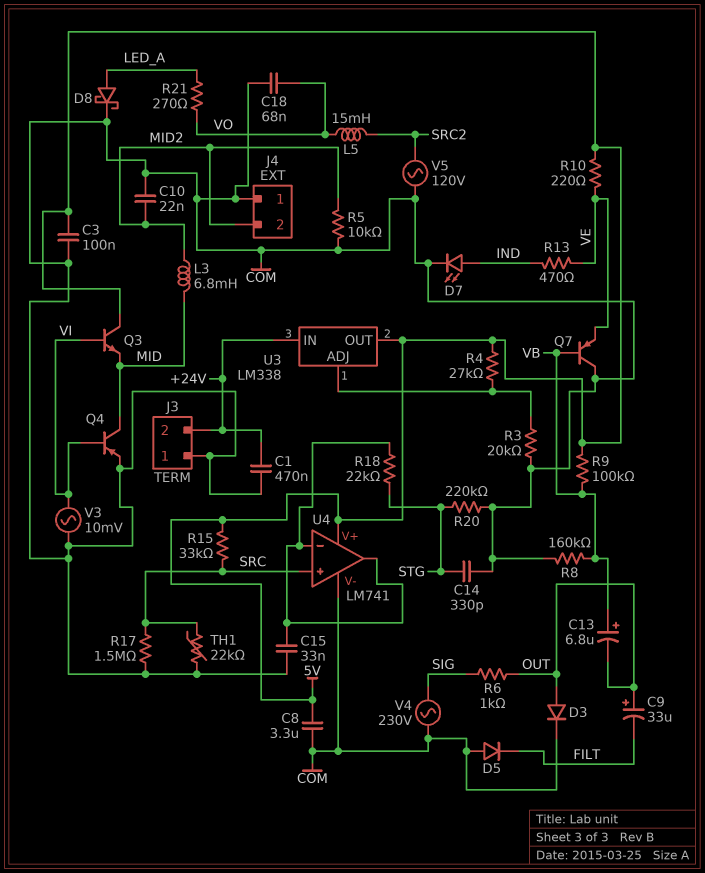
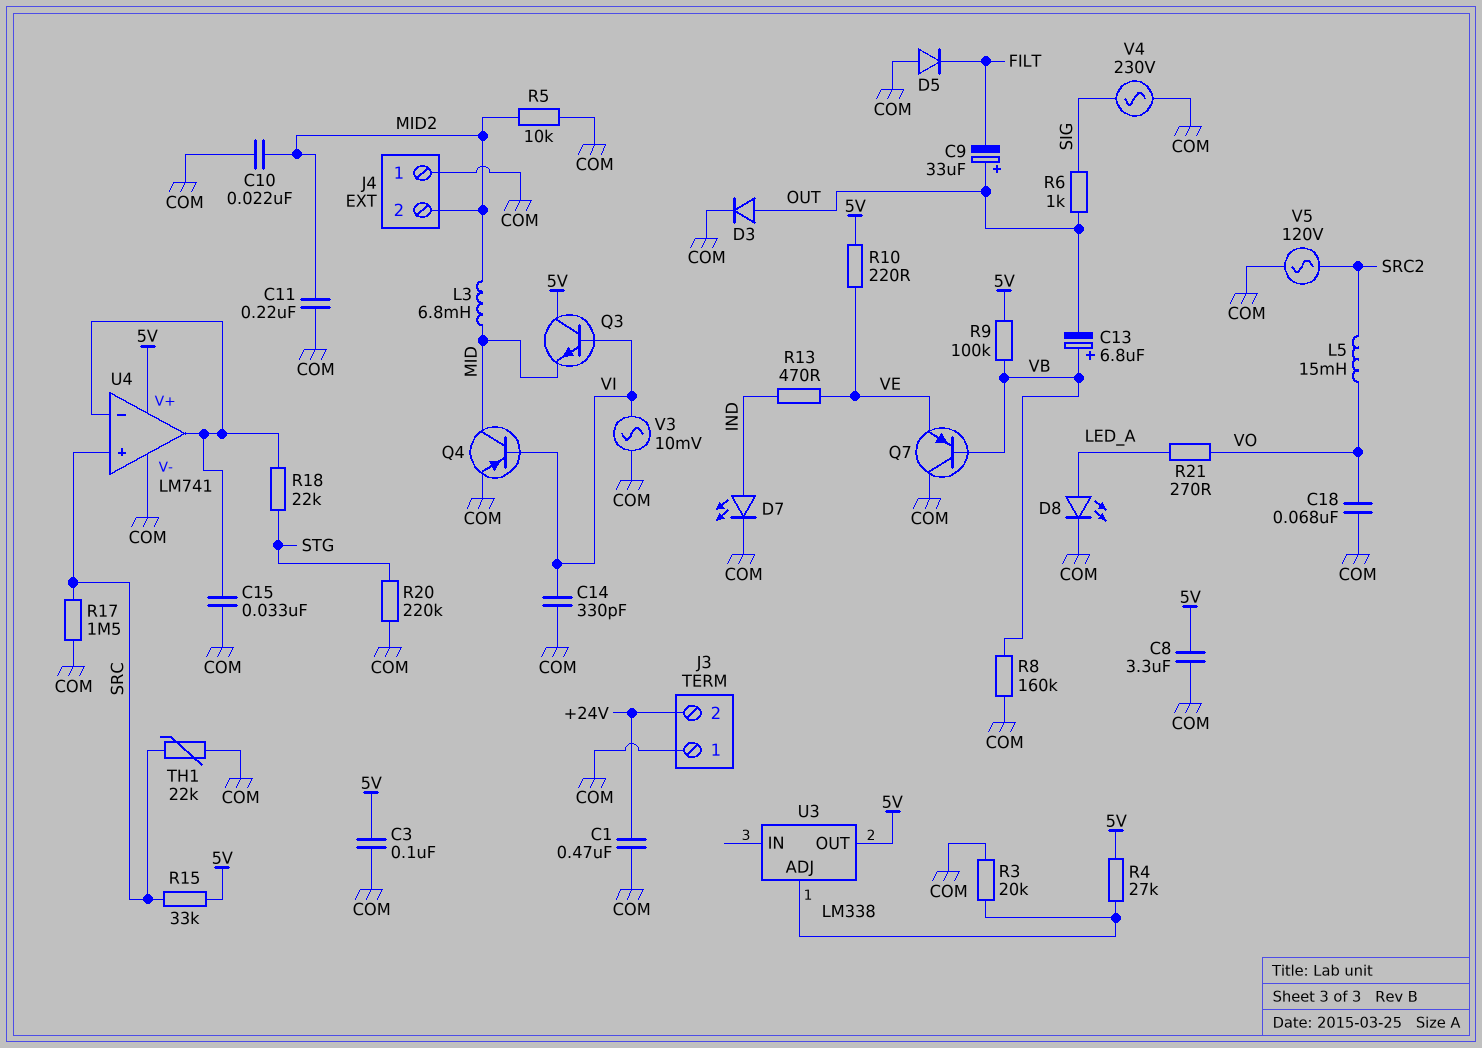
C11: none -> 220nF (COM, MID2)
C14: 330pF (COM, STG) -> 330pF (COM, VI)
D8: schottky (A LED_A, K COM) -> LED (A LED_A, K COM)
U3 pin IN: +24V -> none

